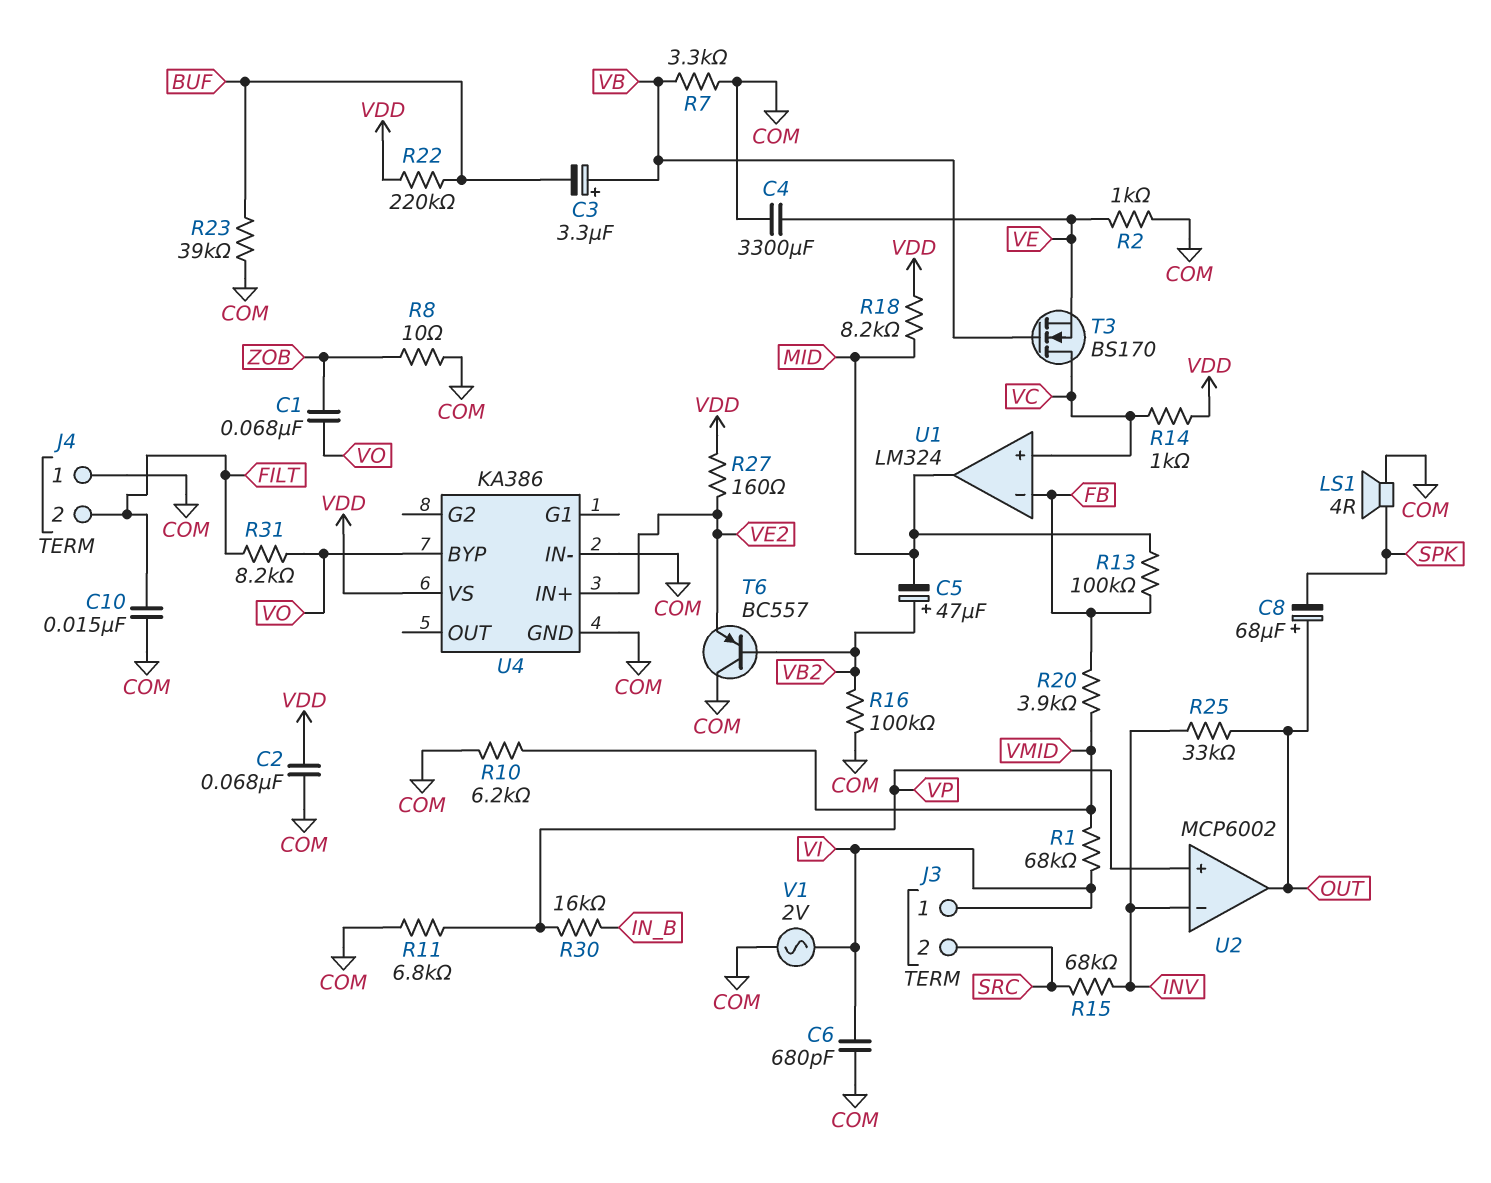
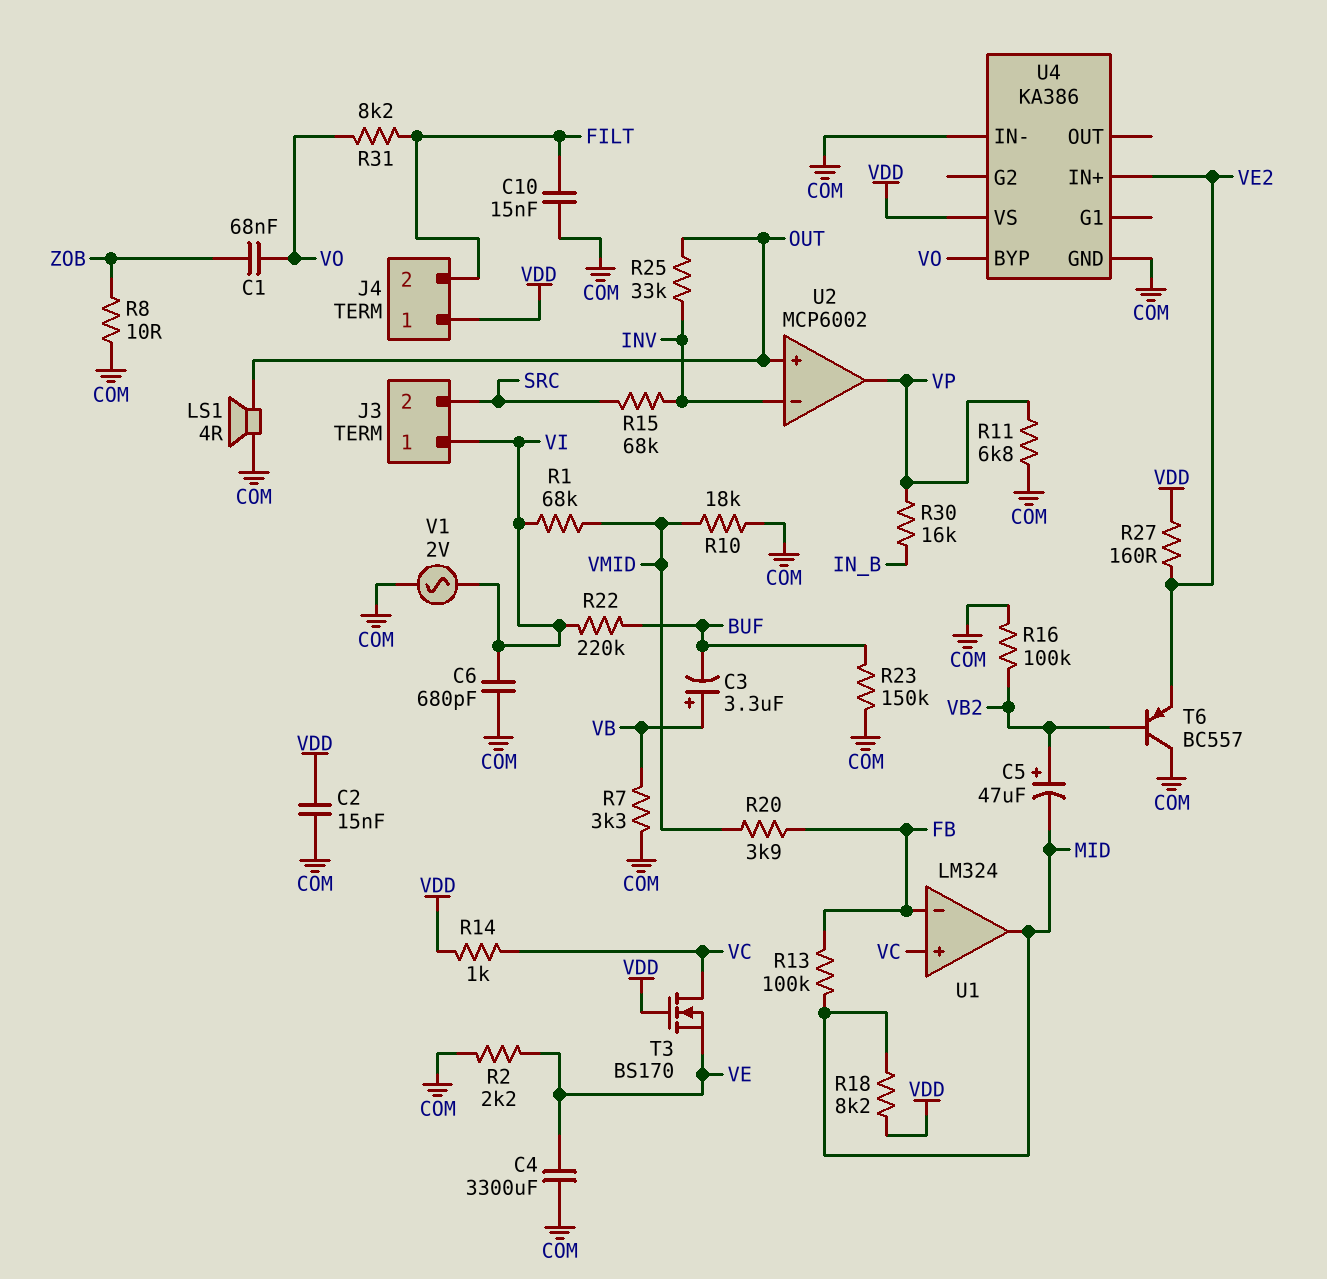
C2: 68nF (COM, VDD) -> 15nF (COM, VDD)
C8: 68uF (plus OUT, minus SPK) -> none
J4 pin 1: COM -> VDD
LS1: speaker 4R (COM, SPK) -> speaker 4R (COM, OUT)
R2: 1k (COM, VE) -> 2.2k (COM, VE)
R10: 6.2k (COM, VMID) -> 18k (COM, VMID)
R22: 220k (BUF, VDD) -> 220k (BUF, VI)
R23: 39k (BUF, COM) -> 150k (BUF, COM)
T3: NMOS BS170 (G VB, D VC, S VE) -> NMOS BS170 (G VDD, D VC, S VE)
U2 pin in+: VP -> OUT
U2 pin out: OUT -> VP

